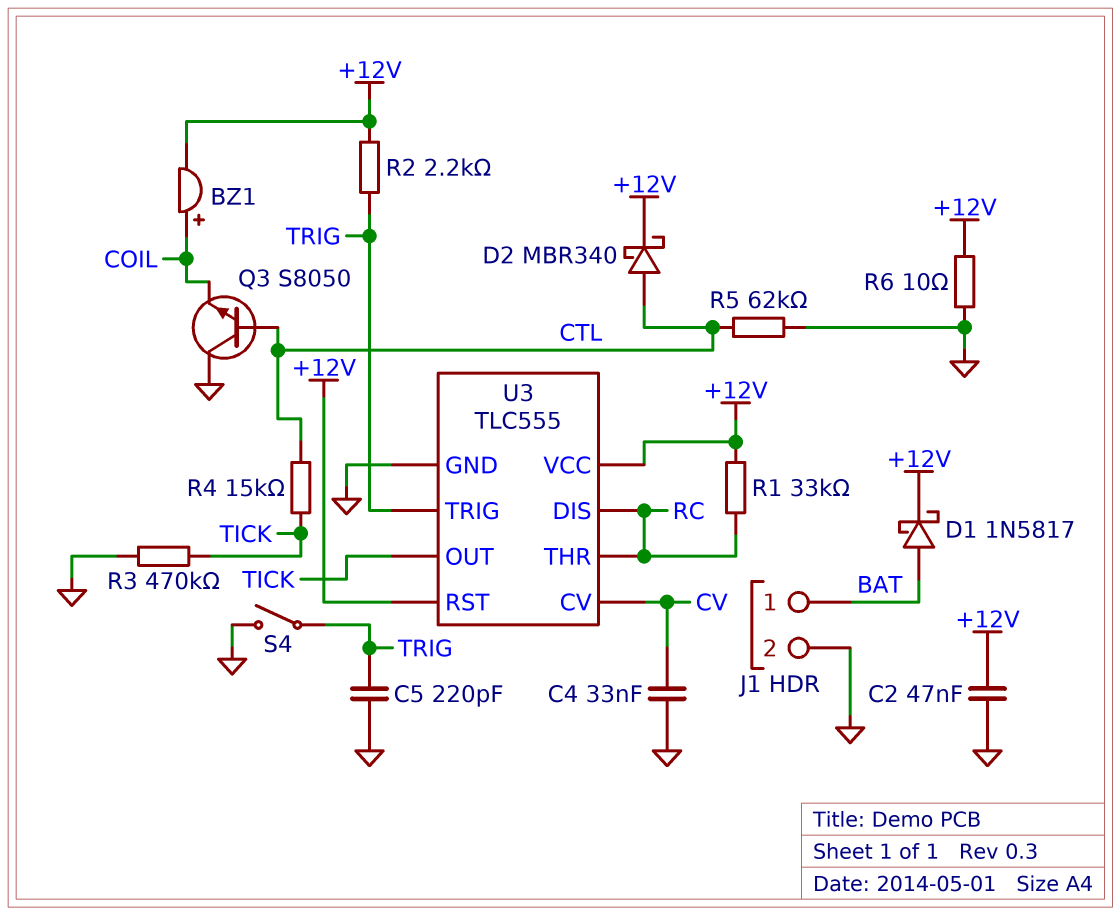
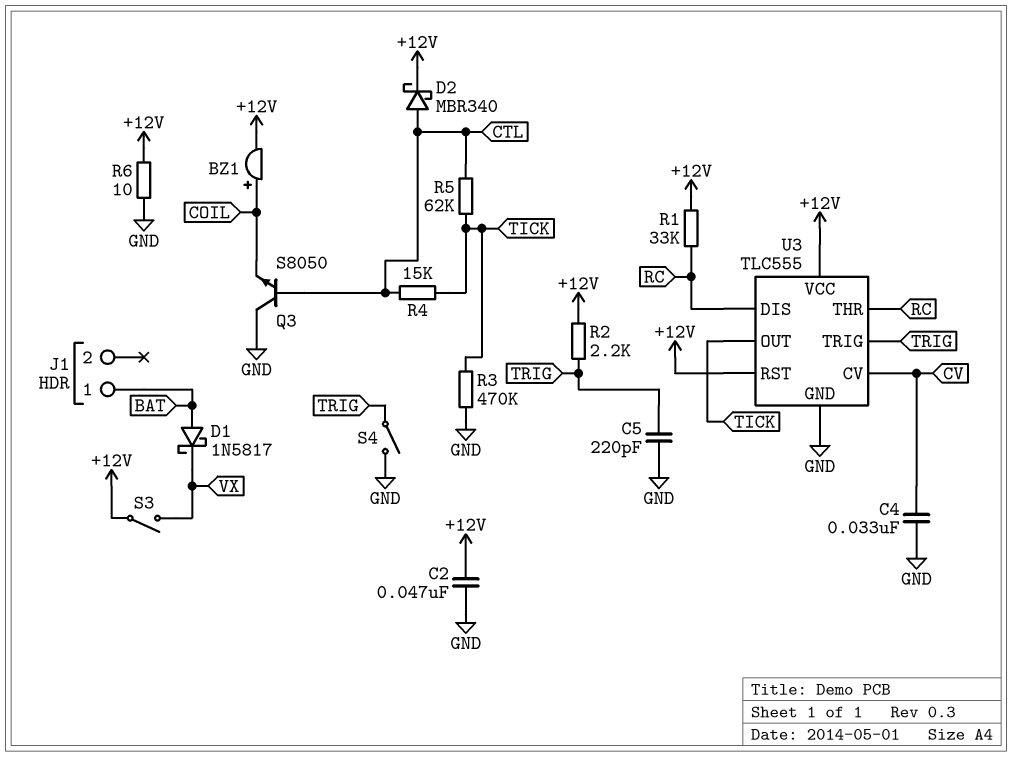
D1: schottky 1N5817 (A BAT, K +12V) -> schottky 1N5817 (A BAT, K VX)
J1 pin 2: GND -> none
R5: 62k (CTL, GND) -> 62k (CTL, TICK)
S3: none -> switch (+12V, VX)

